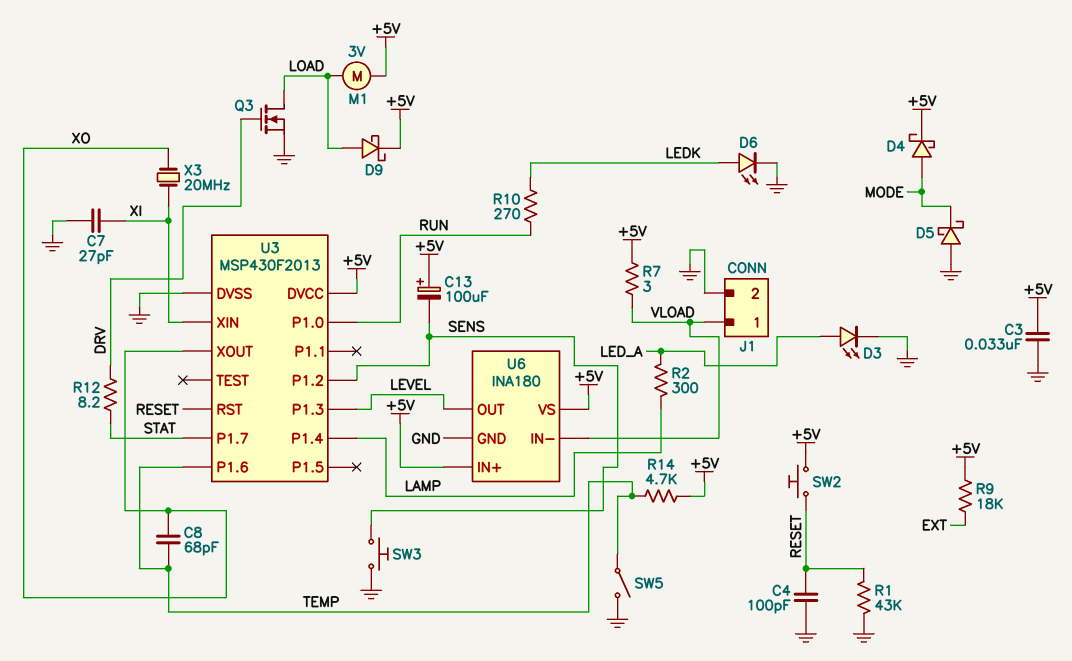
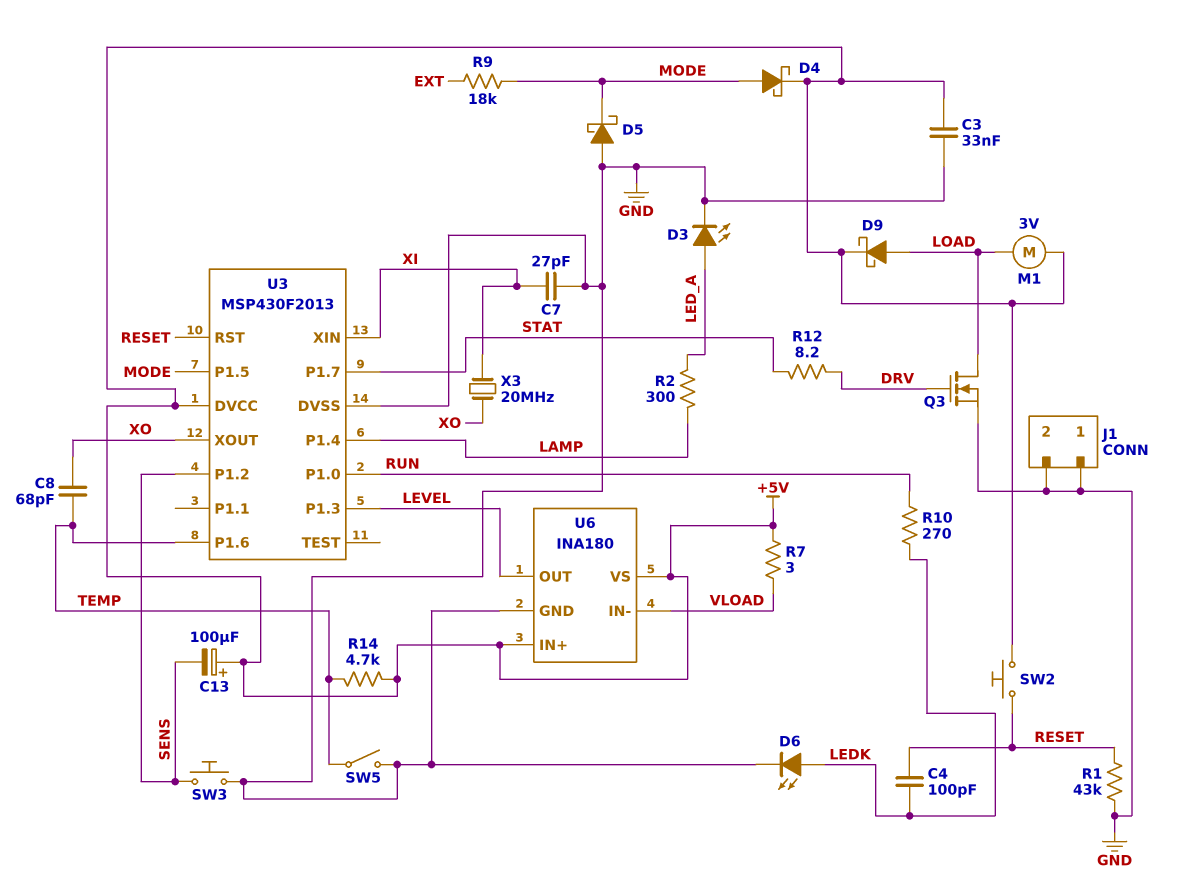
C4: 100pF (GND, RESET) -> 100pF (LEDK, RESET)
J1 pin 1: VLOAD -> GND
R9: 18k (+5V, EXT) -> 18k (EXT, MODE)
U3 pin P1.5: none -> MODE

